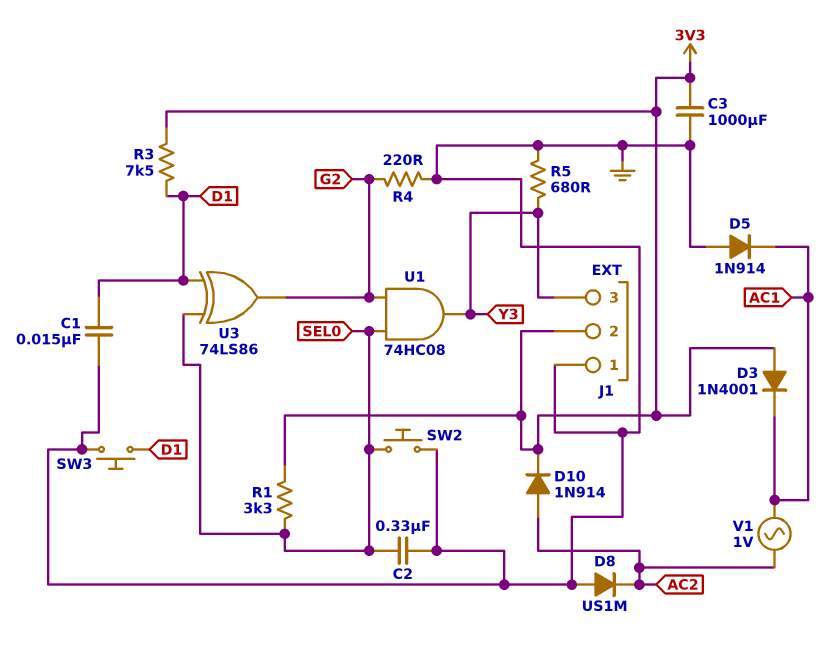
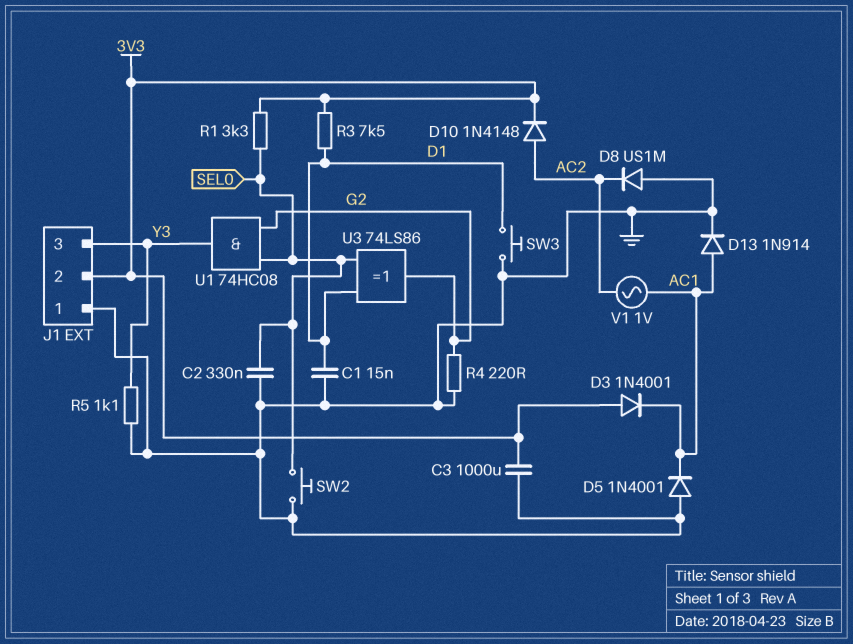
D5: diode 1N914 (A GND, K AC1) -> diode 1N4001 (A GND, K AC1)
D10: diode 1N914 (A AC2, K 3V3) -> diode 1N4148 (A AC2, K 3V3)
D13: none -> diode 1N914 (A AC1, K GND)
R5: 680 (GND, Y3) -> 1.1k (GND, Y3)

